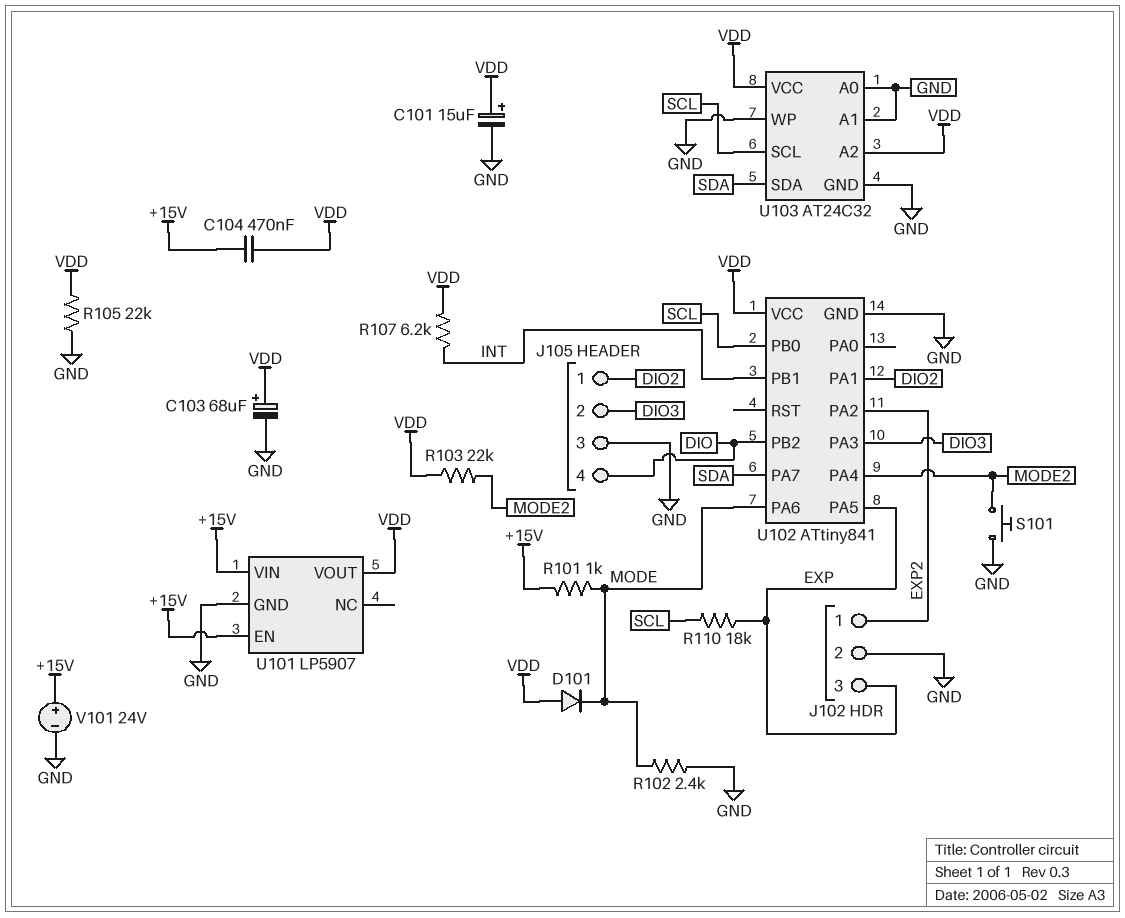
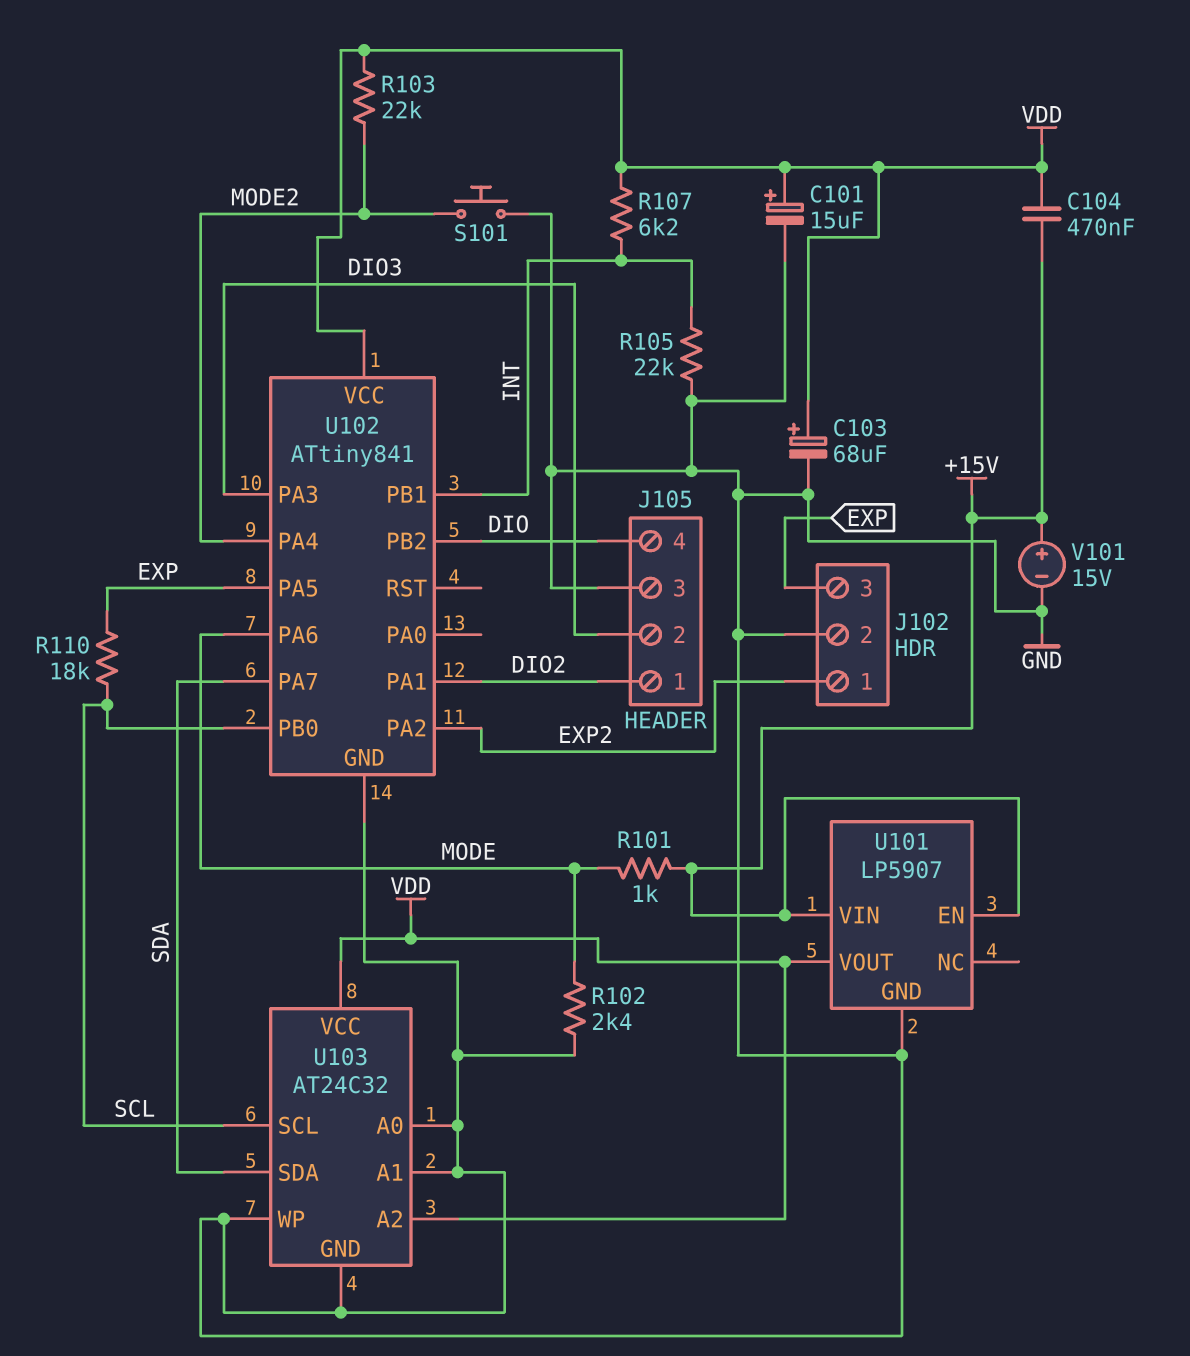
D101: diode (A VDD, K MODE) -> none
R105: 22k (GND, VDD) -> 22k (GND, INT)
V101: 24V (plus +15V, minus GND) -> 15V (plus +15V, minus GND)

